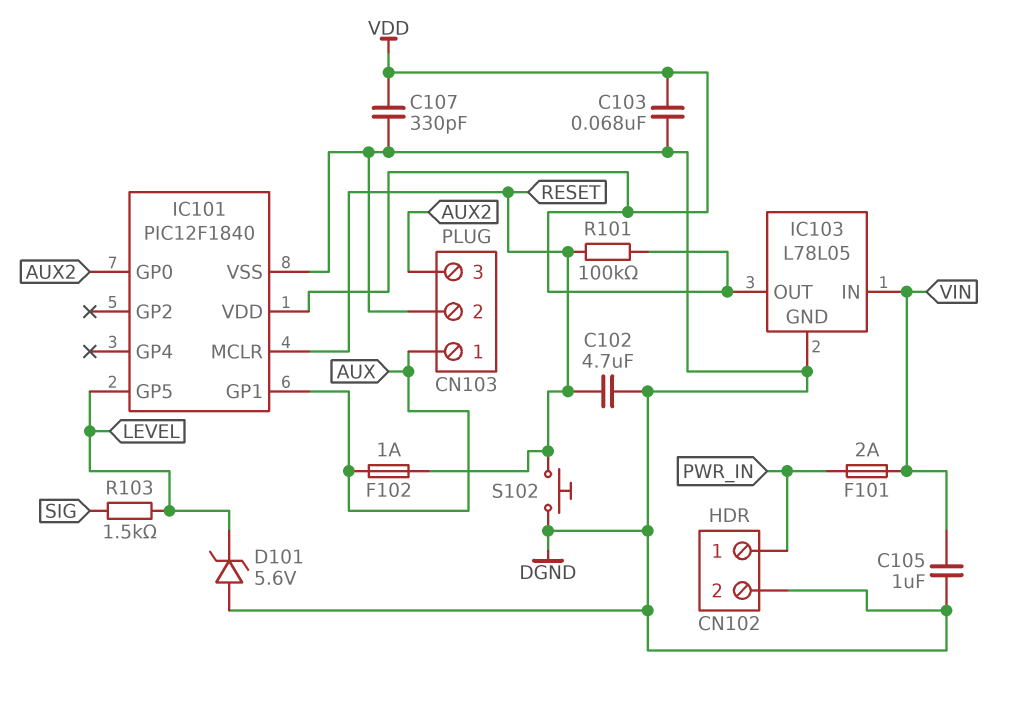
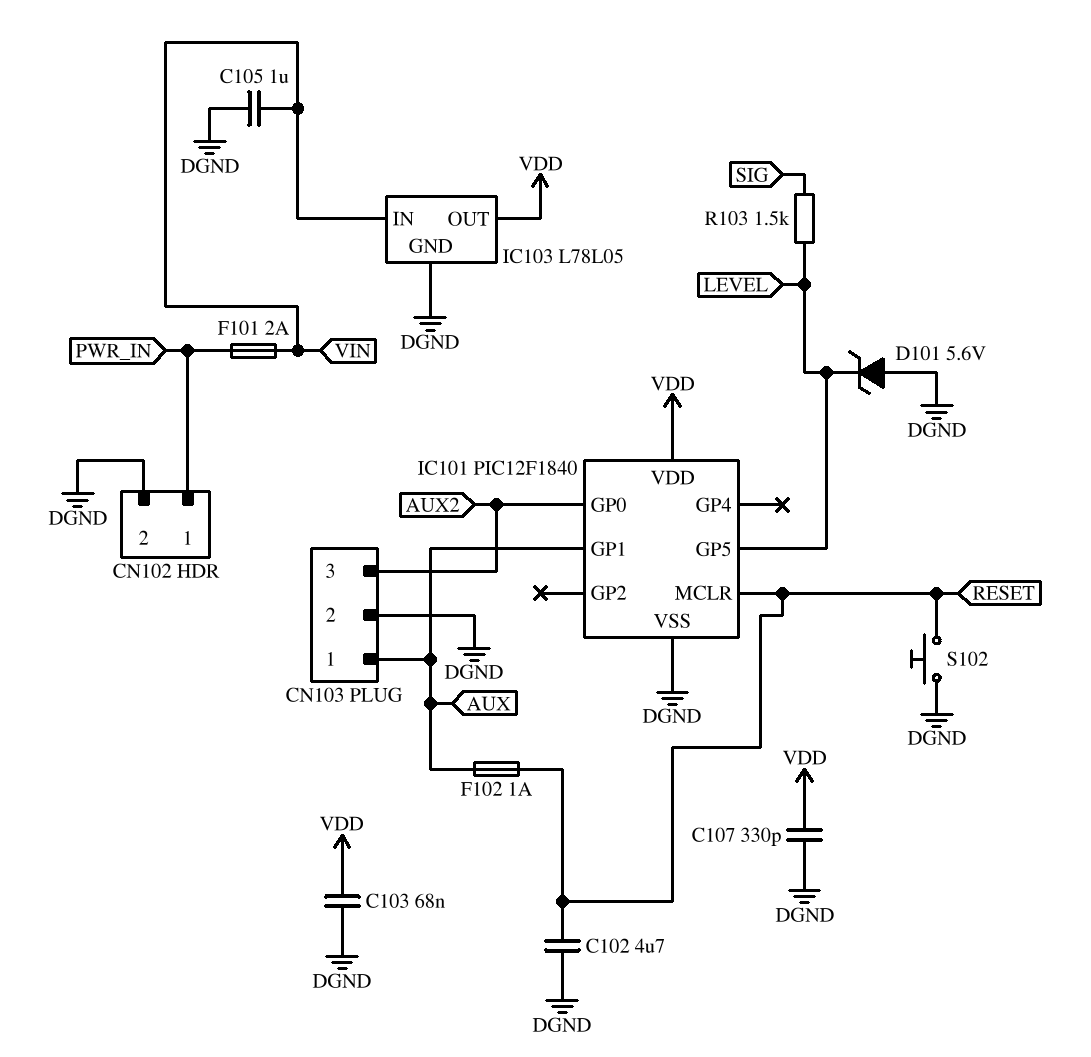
R101: 100k (RESET, VDD) -> none

